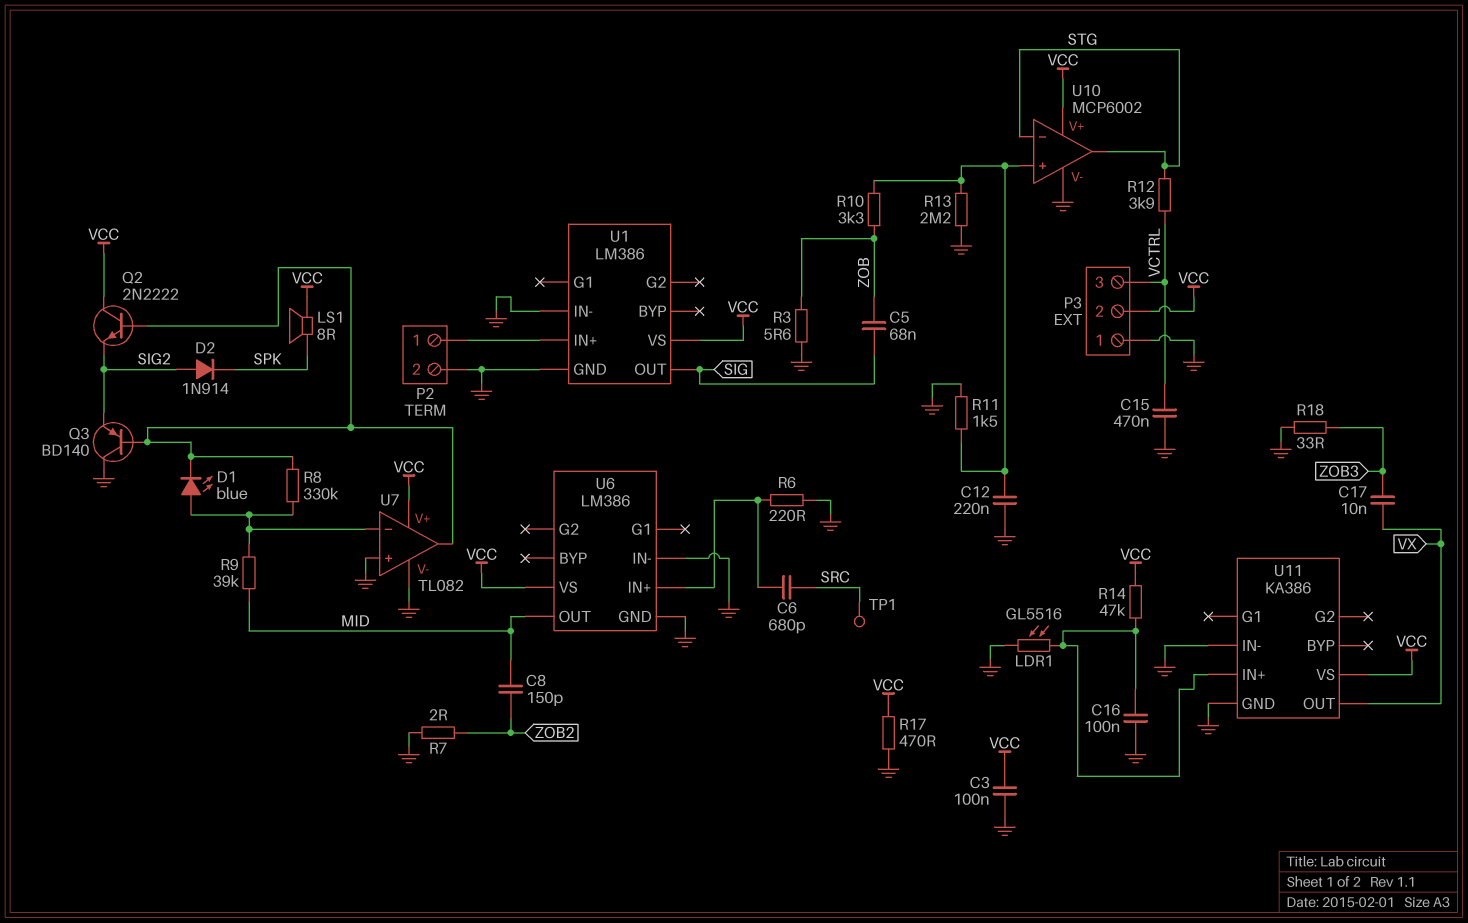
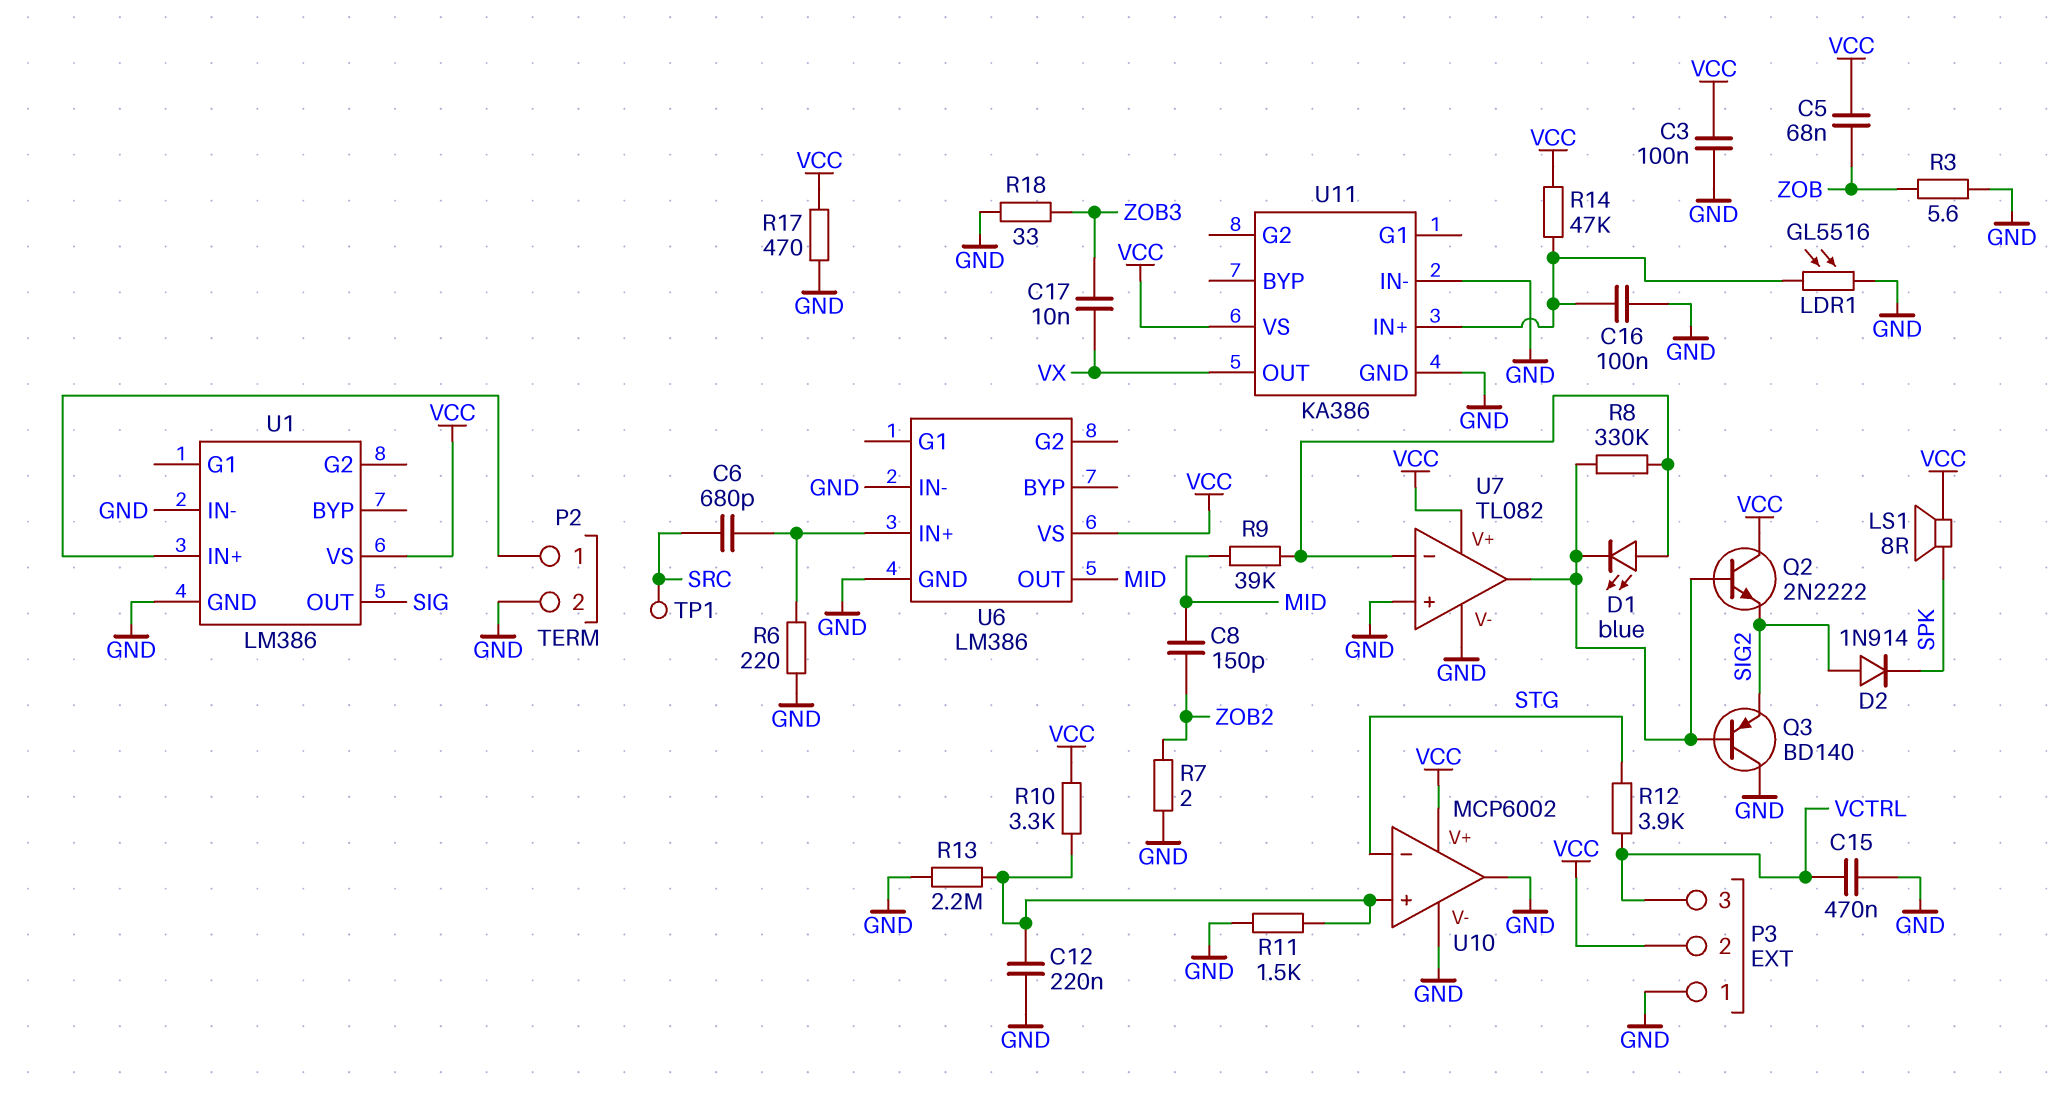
C5: 68nF (SIG, ZOB) -> 68nF (VCC, ZOB)
R10: 3.3k (U10/in+, ZOB) -> 3.3k (U10/in+, VCC)
U10 pin out: STG -> GND

